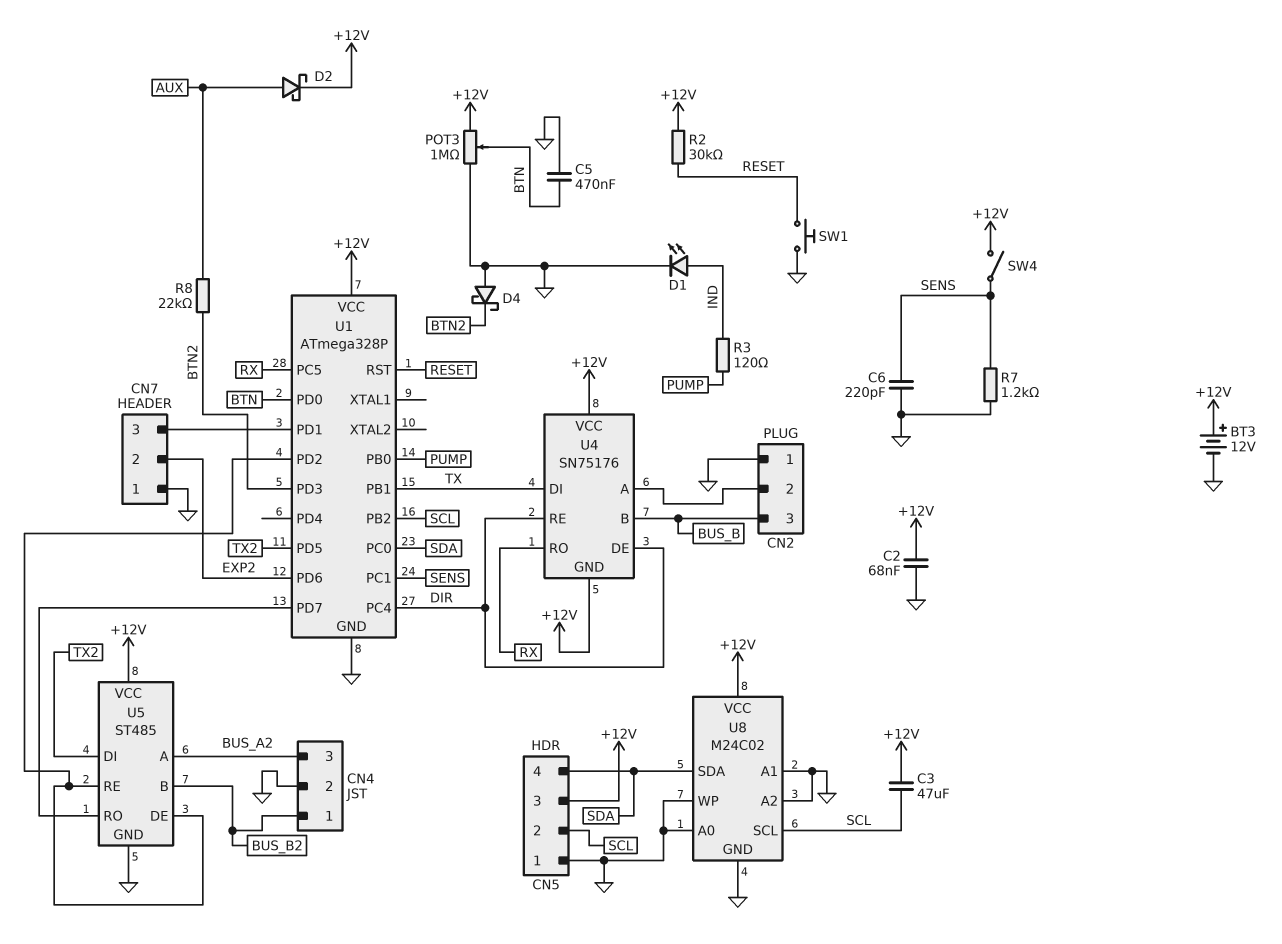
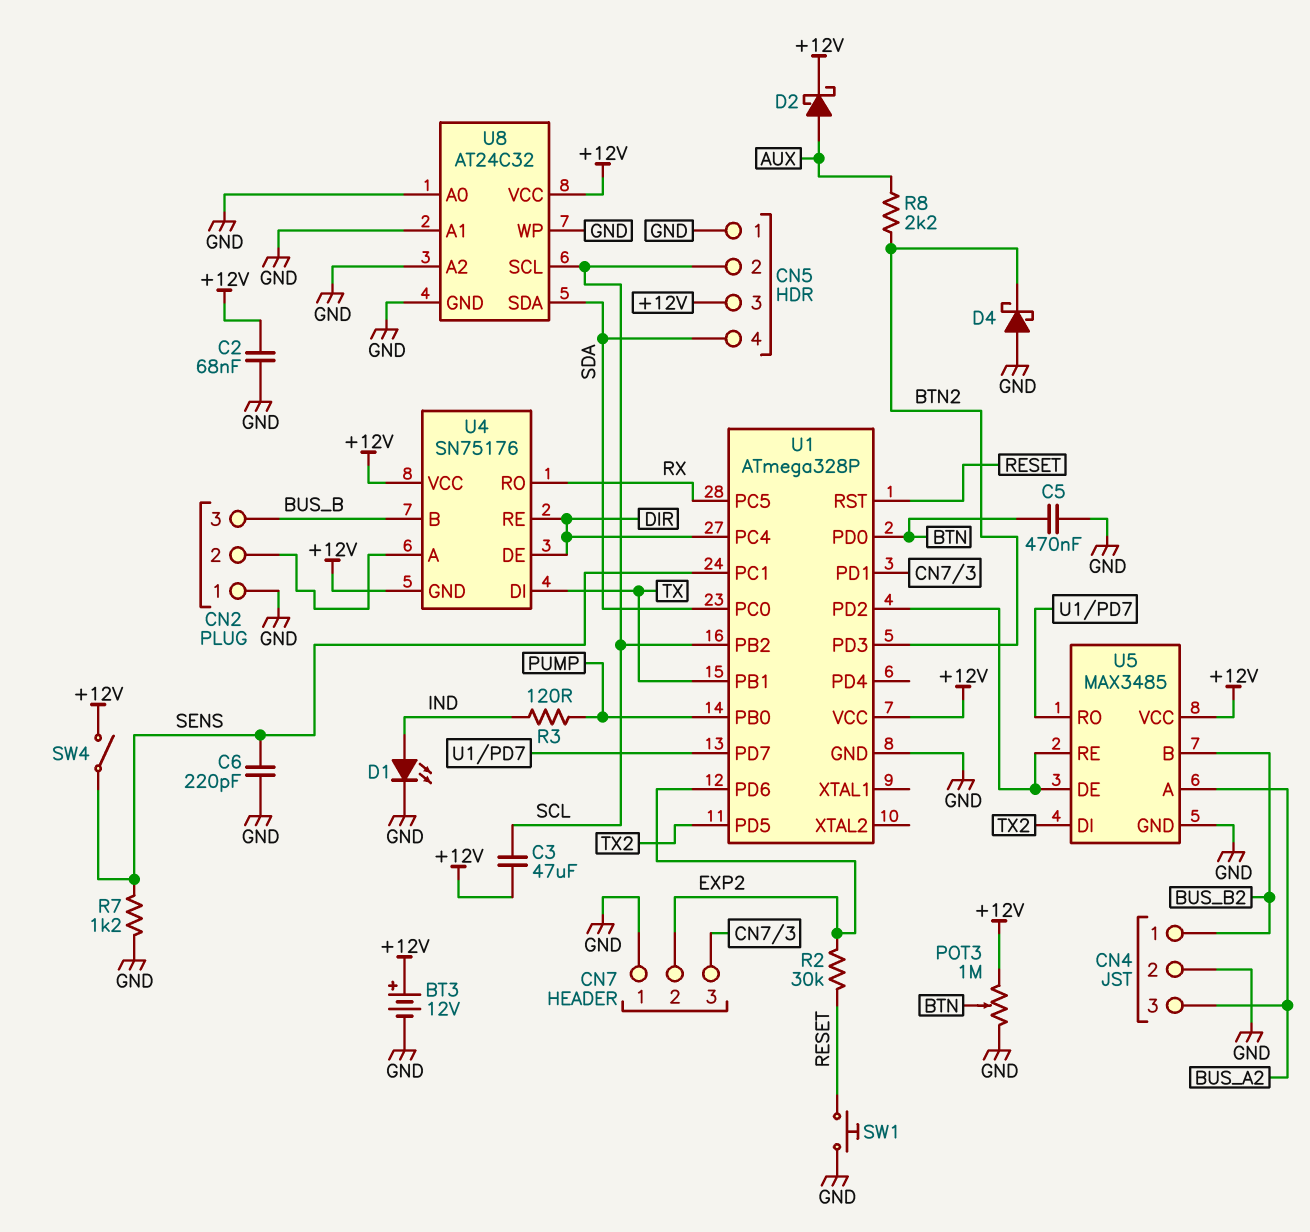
R2: 30k (+12V, RESET) -> 30k (EXP2, RESET)
R8: 22k (AUX, BTN2) -> 2.2k (AUX, BTN2)
U5: ST485 -> MAX3485
U8: M24C02 -> AT24C32

